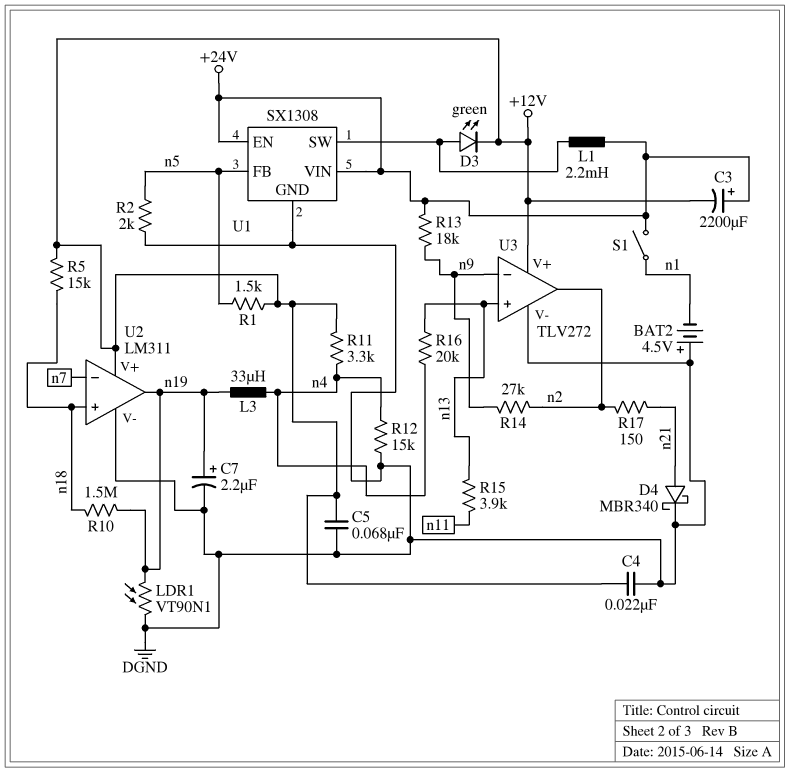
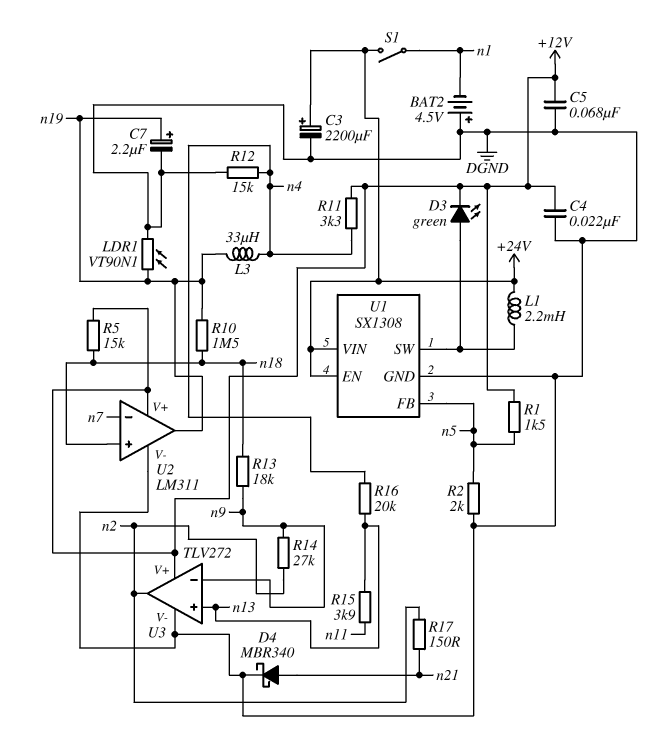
C3: 2200uF (plus +24V, minus +12V) -> 2200uF (plus +24V, minus DGND)
R13: 18k (+24V, n9) -> 18k (n9, n18)

